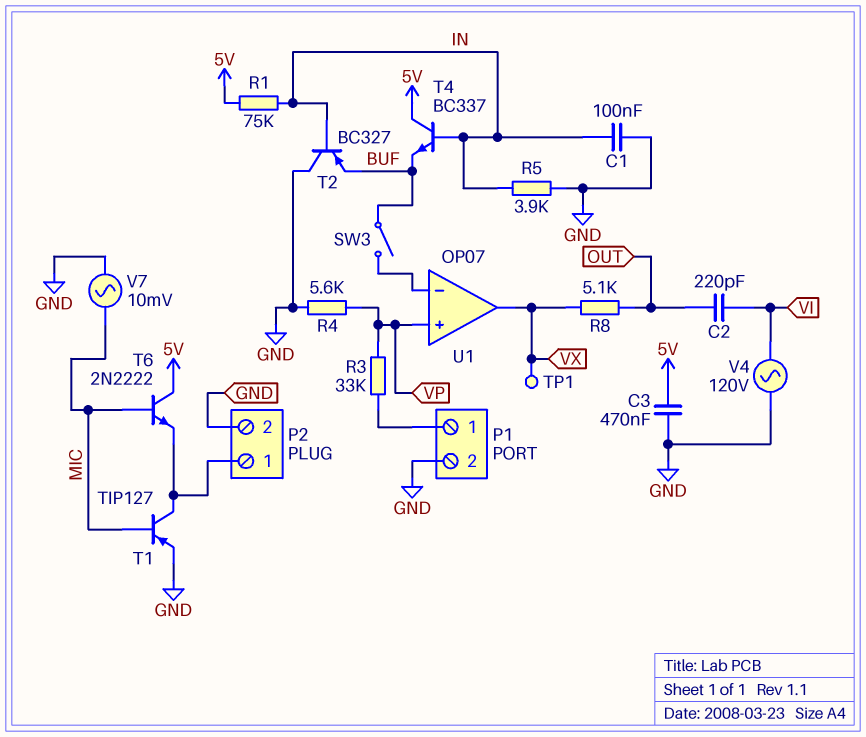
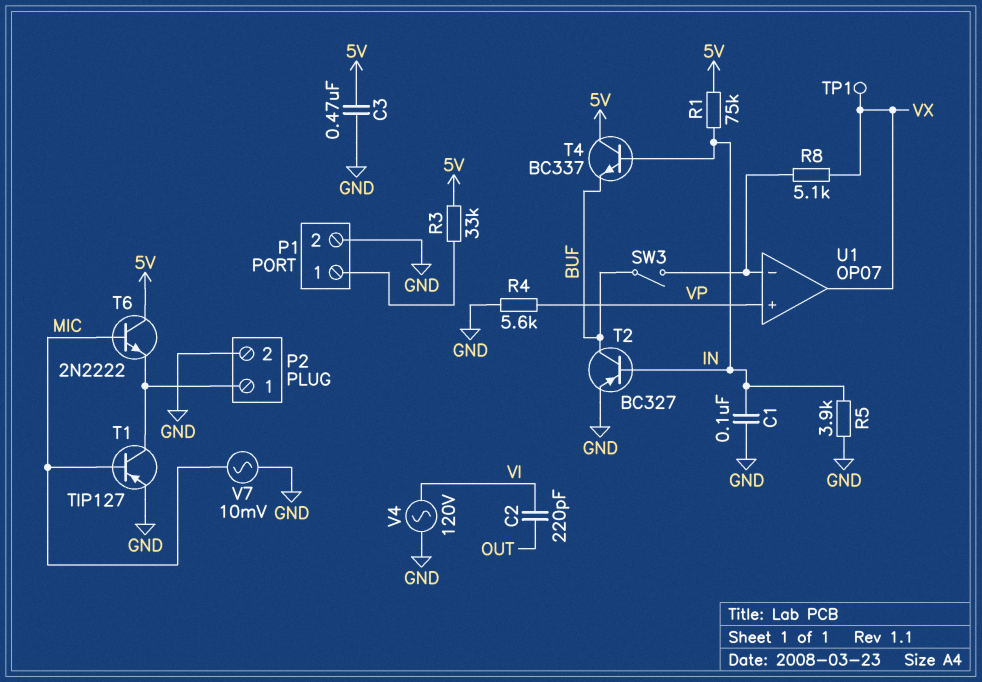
R3: 33k (P1/1, VP) -> 33k (5V, P1/1)
R8: 5.1k (OUT, VX) -> 5.1k (U1/in-, VX)
T2: PNP BC327 (B IN, C GND, E BUF) -> PNP BC327 (B IN, C BUF, E GND)

